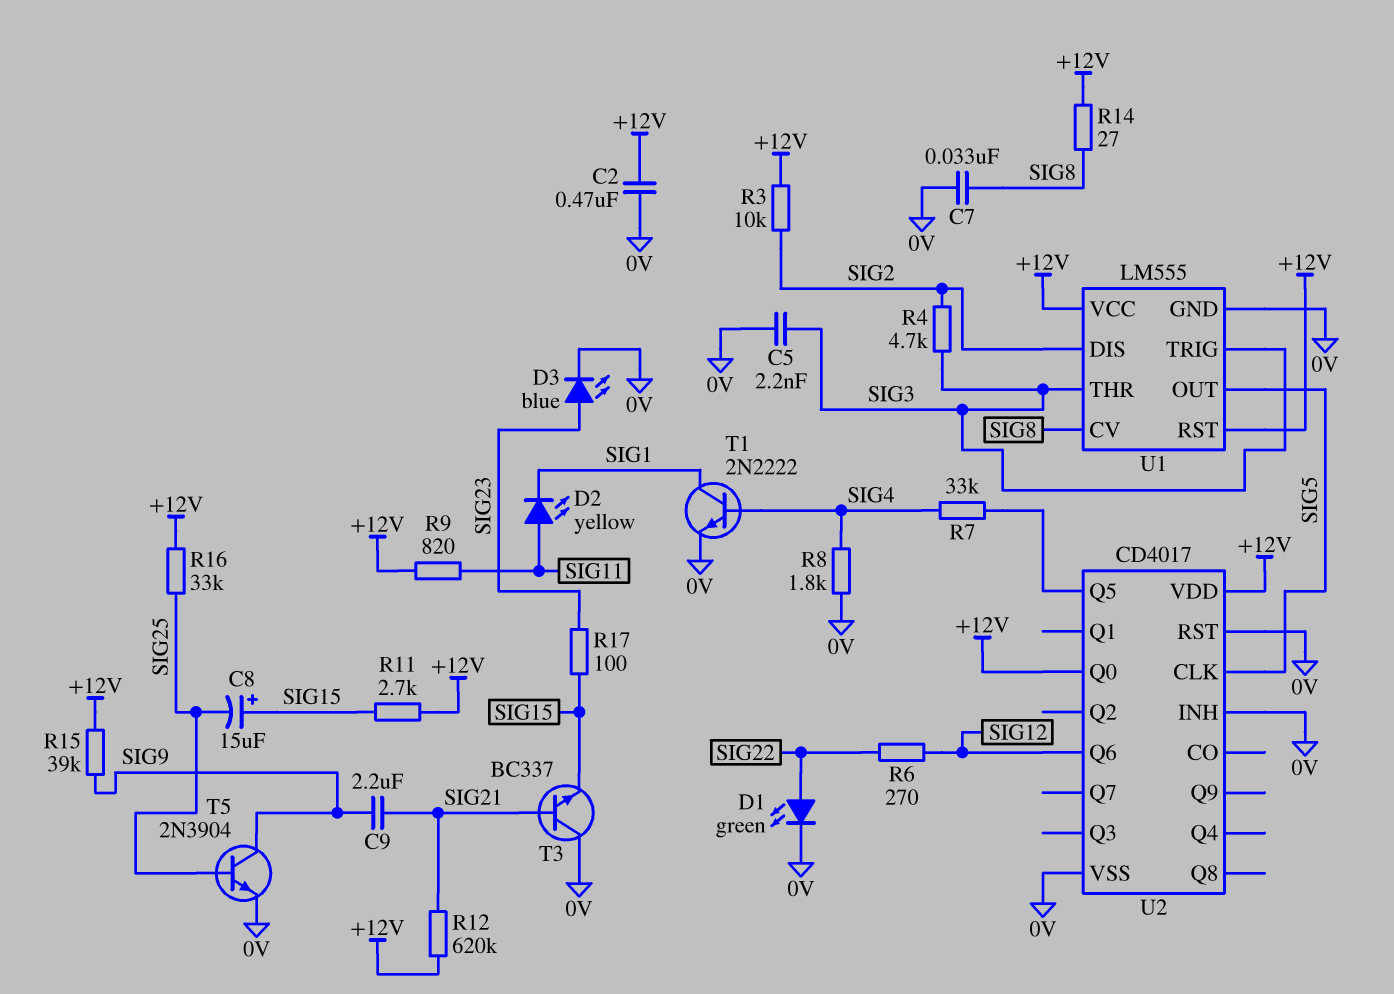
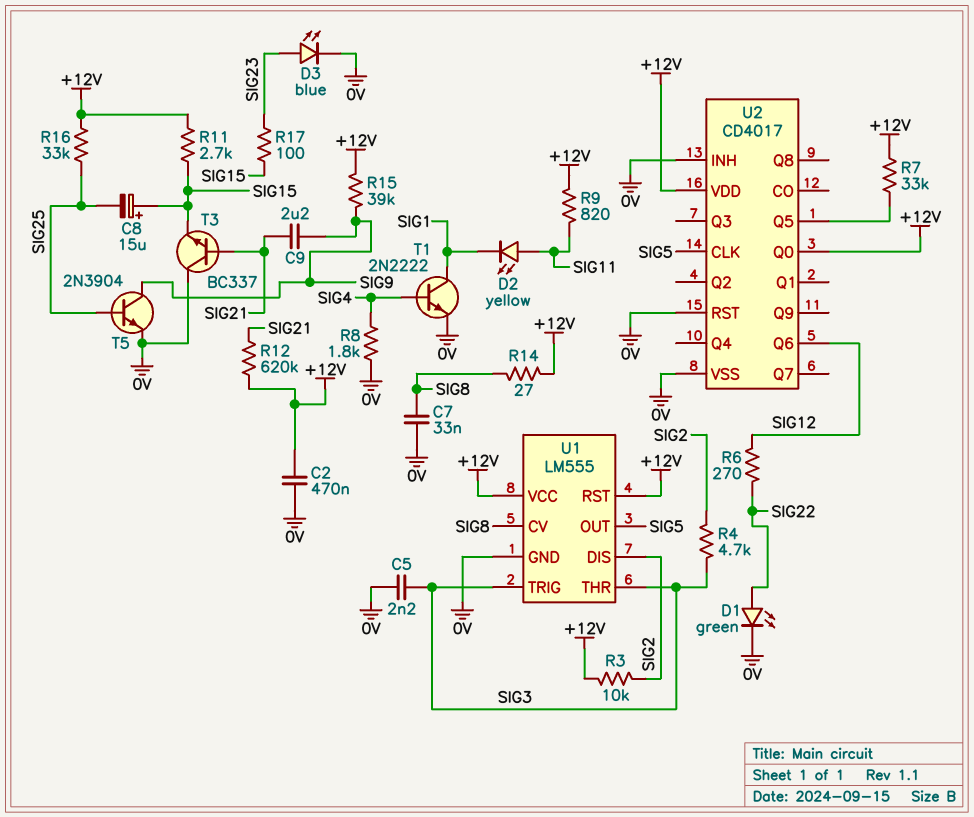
R7: 33k (SIG4, U2/Q5) -> 33k (+12V, U2/Q5)

